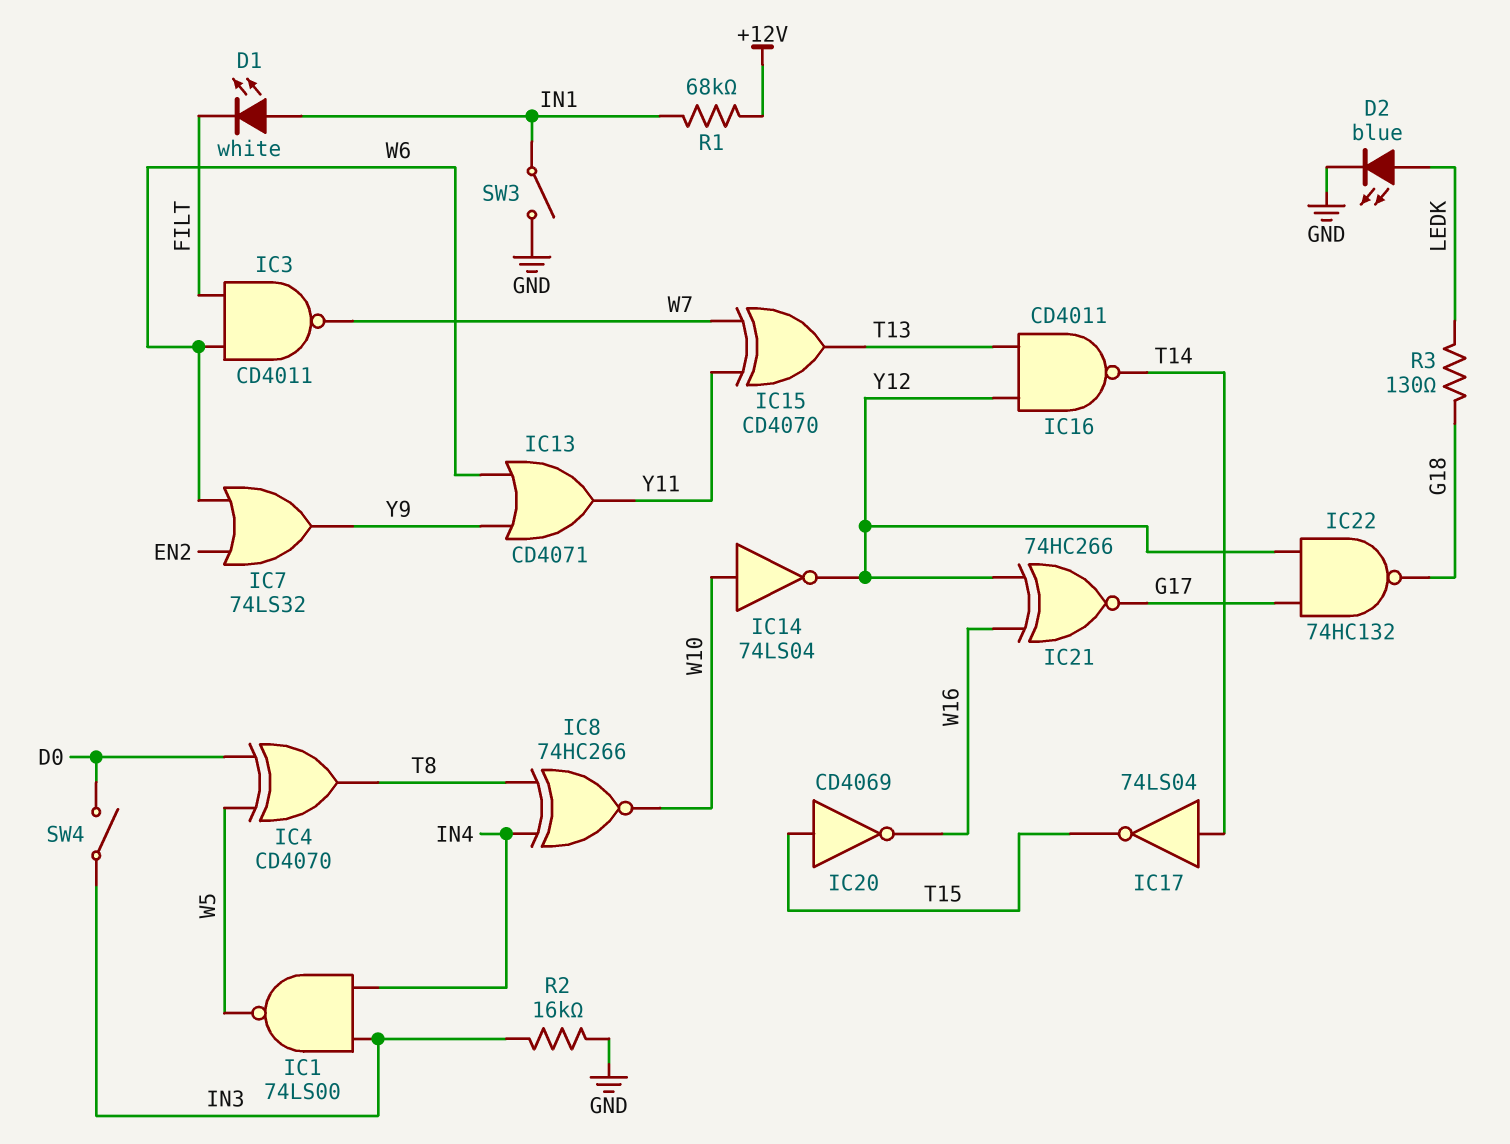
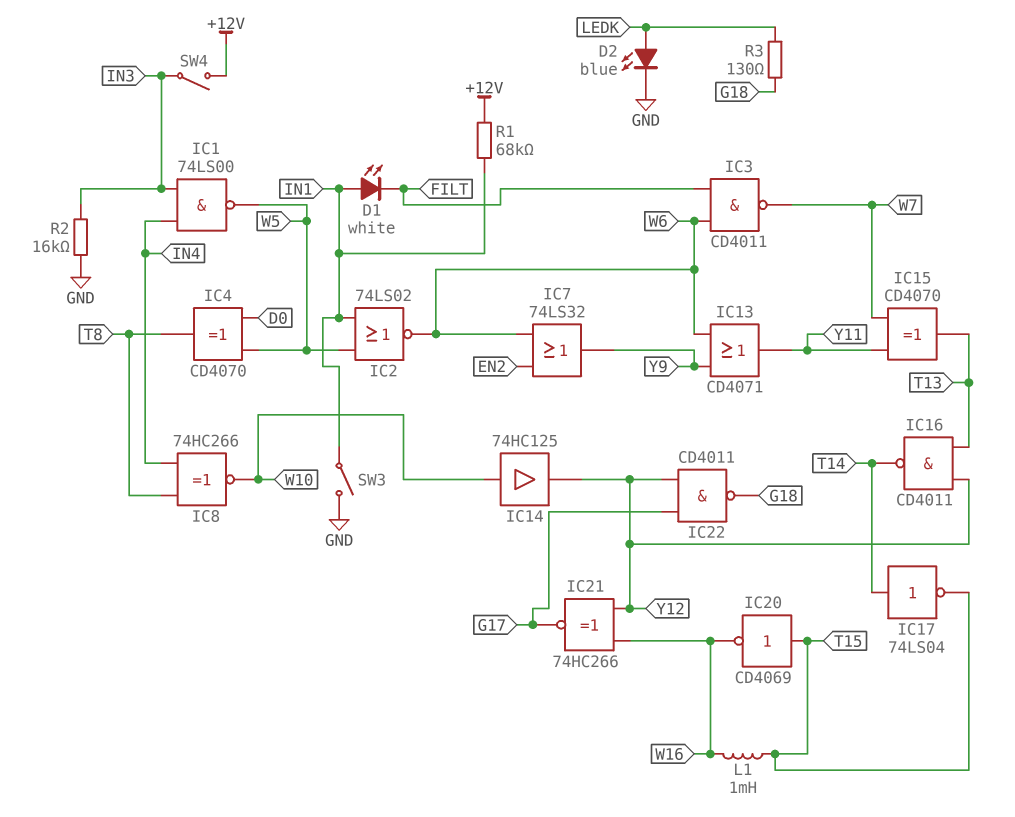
IC2: none -> NOR 74LS02 (in IN1, in W5, out W6)
IC14: NOT 74LS04 (in W10, out Y12) -> buffer 74HC125 (in W10, out Y12)
IC22: NAND 74HC132 (in G17, in Y12, out G18) -> NAND CD4011 (in G17, in Y12, out G18)
L1: none -> 1mH (T15, W16)
SW4: switch (D0, IN3) -> switch (+12V, IN3)

